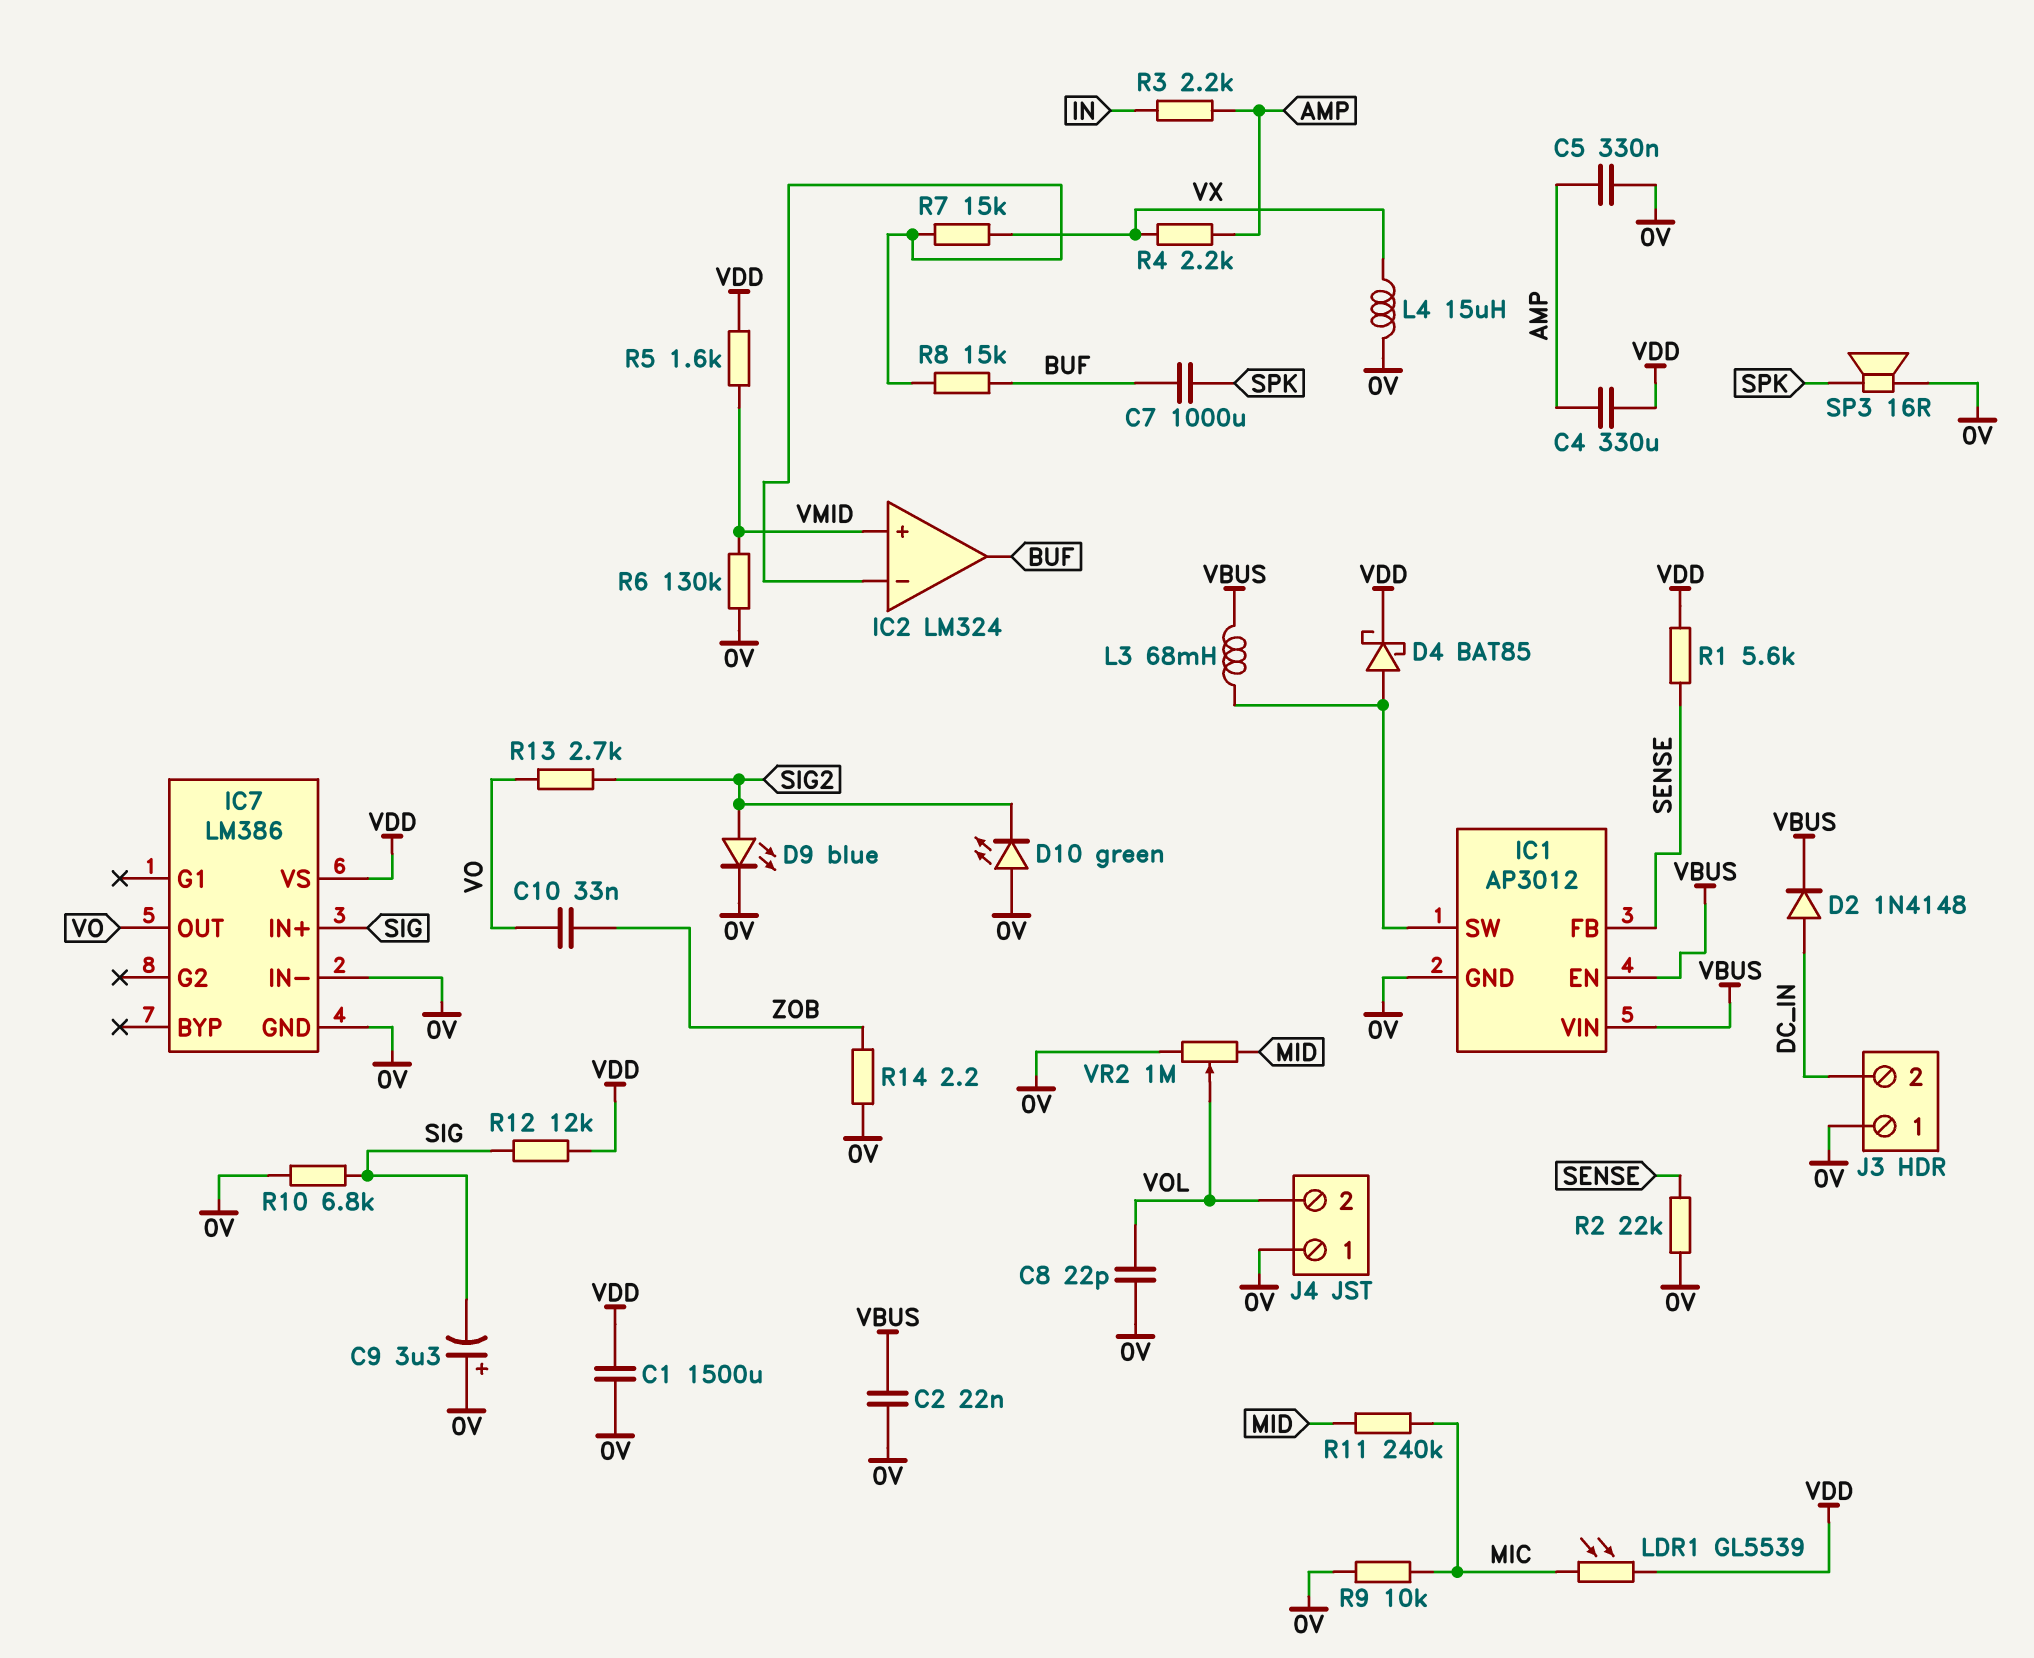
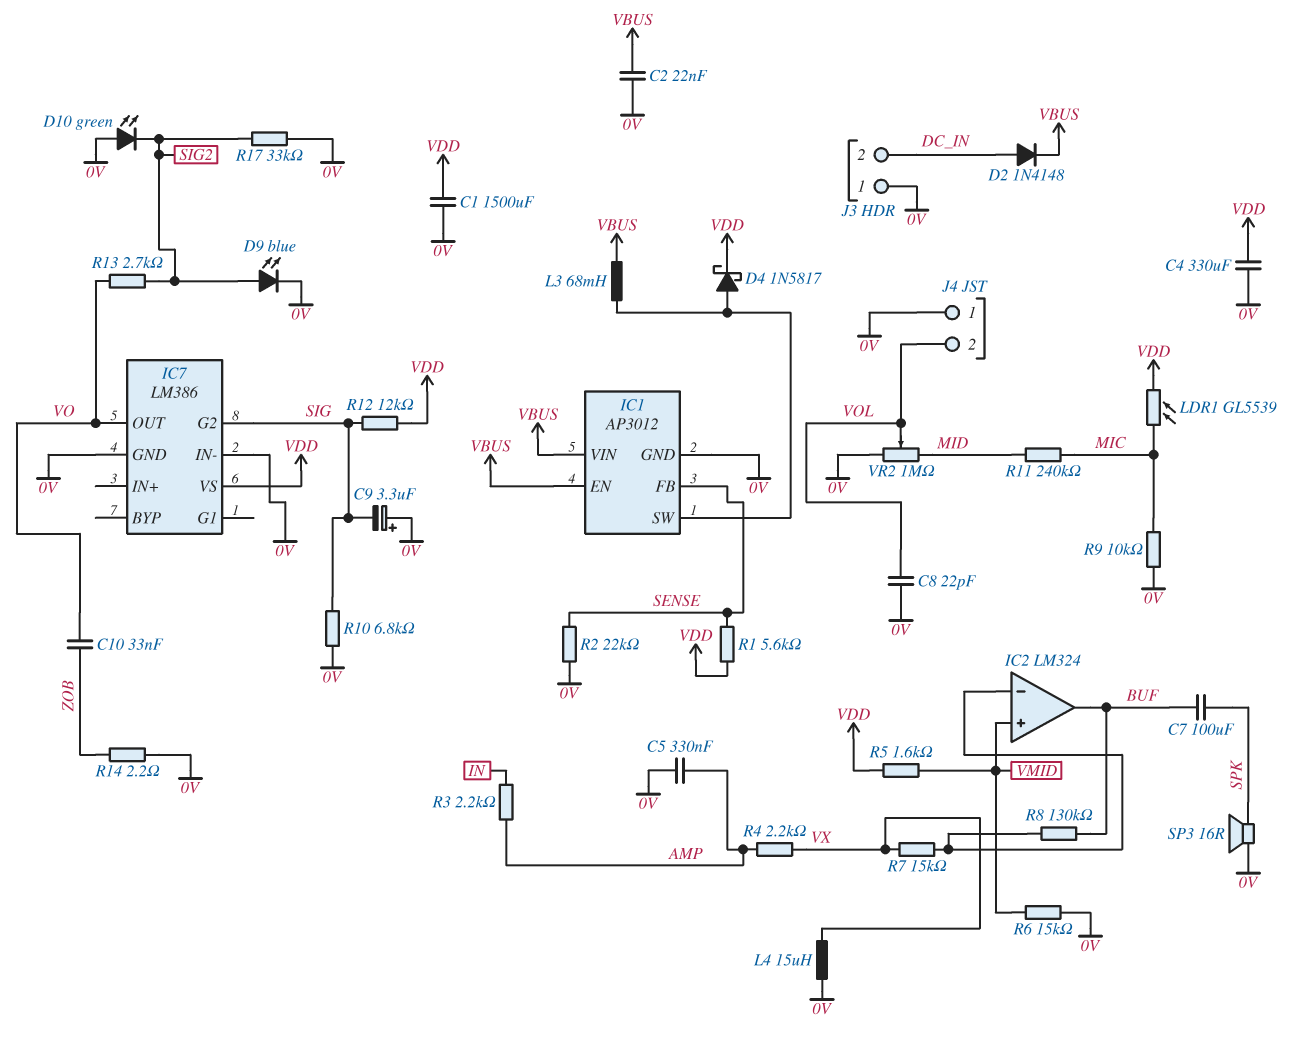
C4: 330uF (AMP, VDD) -> 330uF (0V, VDD)
C7: 1000uF (BUF, SPK) -> 100uF (BUF, SPK)
D4: schottky BAT85 (A IC1/SW, K VDD) -> schottky 1N5817 (A IC1/SW, K VDD)
IC7 pin G2: none -> SIG
IC7 pin IN+: SIG -> none
R6: 130k (0V, VMID) -> 15k (0V, VMID)
R8: 15k (BUF, IC2/in-) -> 130k (BUF, IC2/in-)
R17: none -> 33k (0V, SIG2)

